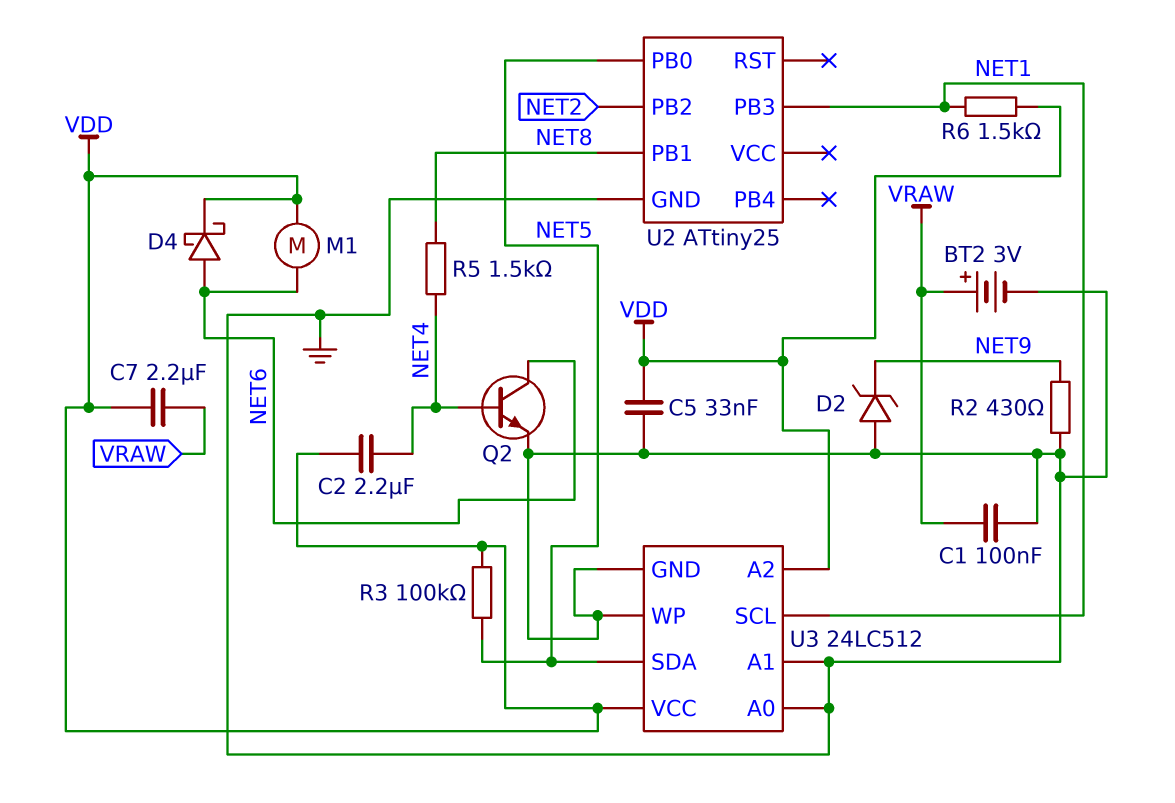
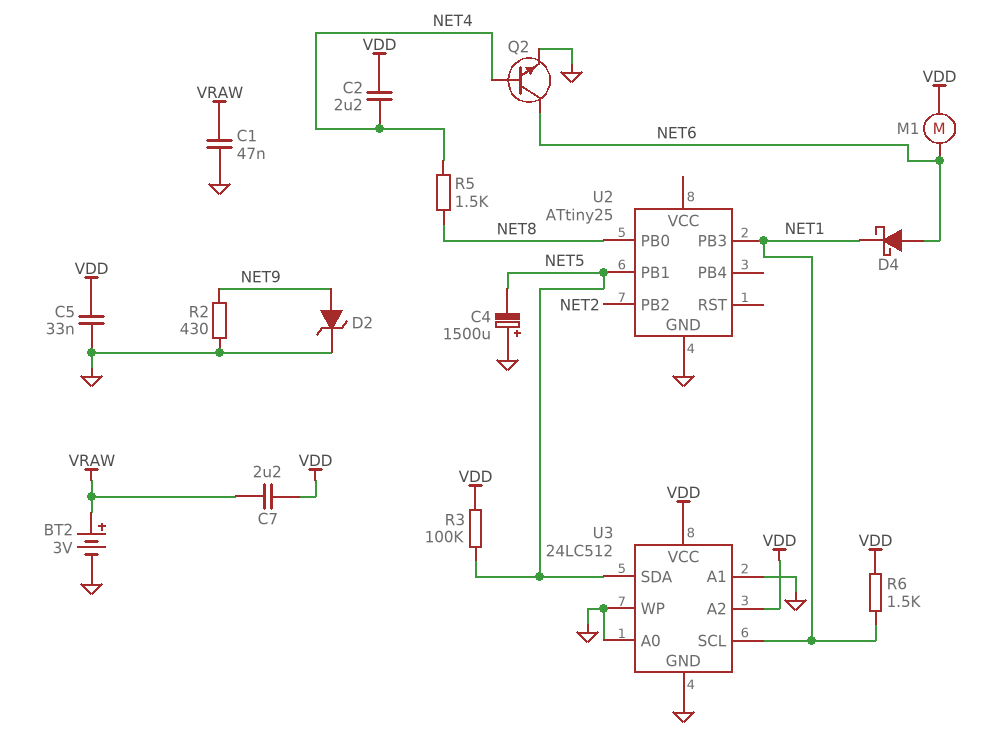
C1: 100nF (GND, VRAW) -> 47nF (GND, VRAW)
C4: none -> 1500uF (plus GND, minus NET5)
D2: zener (A GND, K NET9) -> zener (A NET9, K GND)
D4: schottky (A NET6, K VDD) -> schottky (A NET6, K NET1)
U2 pin PB0: NET5 -> NET8
U2 pin PB1: NET8 -> NET5

